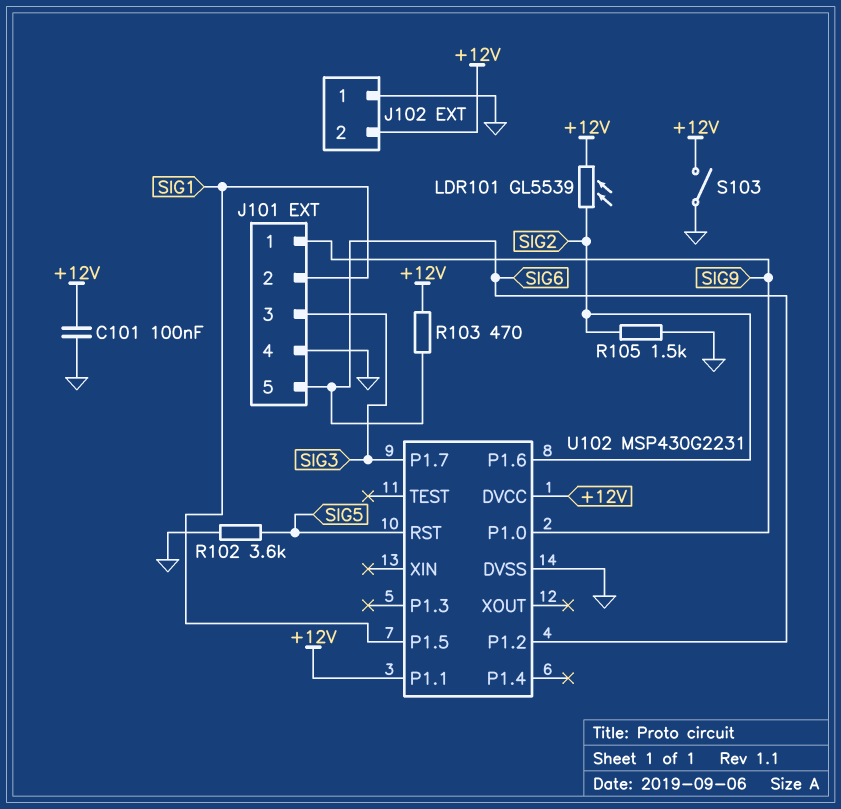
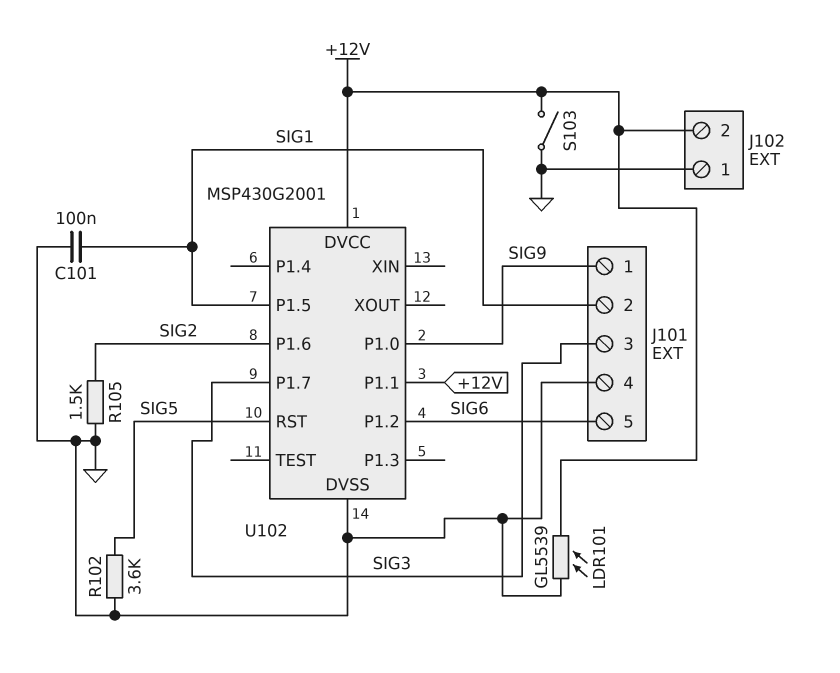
C101: 100nF (+12V, GND) -> 100nF (GND, SIG1)
LDR101: GL5539 (+12V, SIG2) -> GL5539 (+12V, GND)
R103: 470 (+12V, SIG6) -> none
U102: MSP430G2231 -> MSP430G2001

